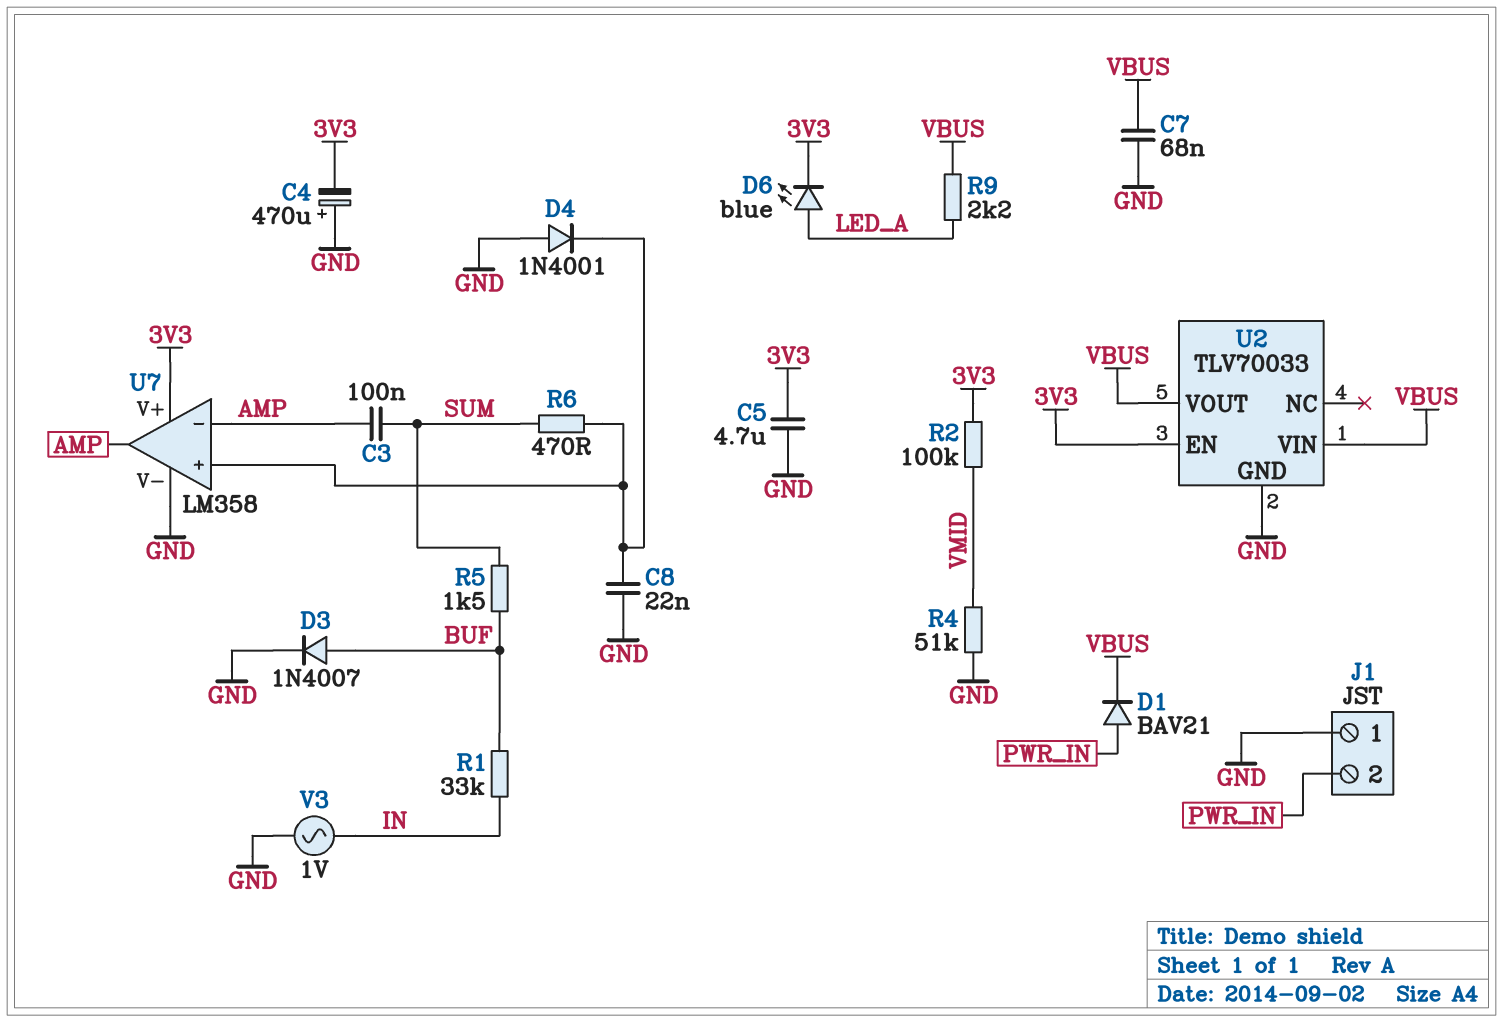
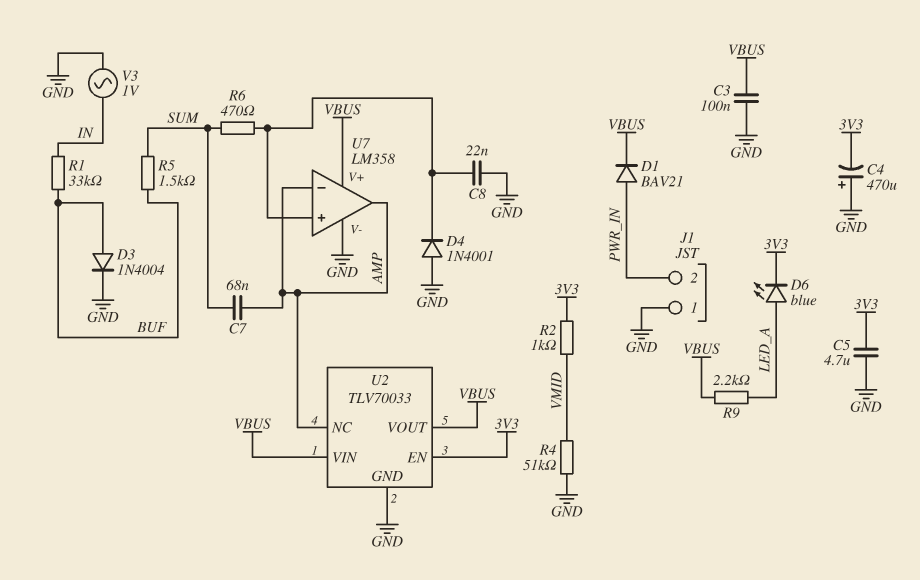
C3: 100nF (AMP, SUM) -> 100nF (GND, VBUS)
C7: 68nF (GND, VBUS) -> 68nF (AMP, SUM)
D3: diode 1N4007 (A BUF, K GND) -> diode 1N4004 (A BUF, K GND)
R2: 100k (3V3, VMID) -> 1k (3V3, VMID)
U2 pin NC: none -> AMP
U7 pin V+: 3V3 -> VBUS

